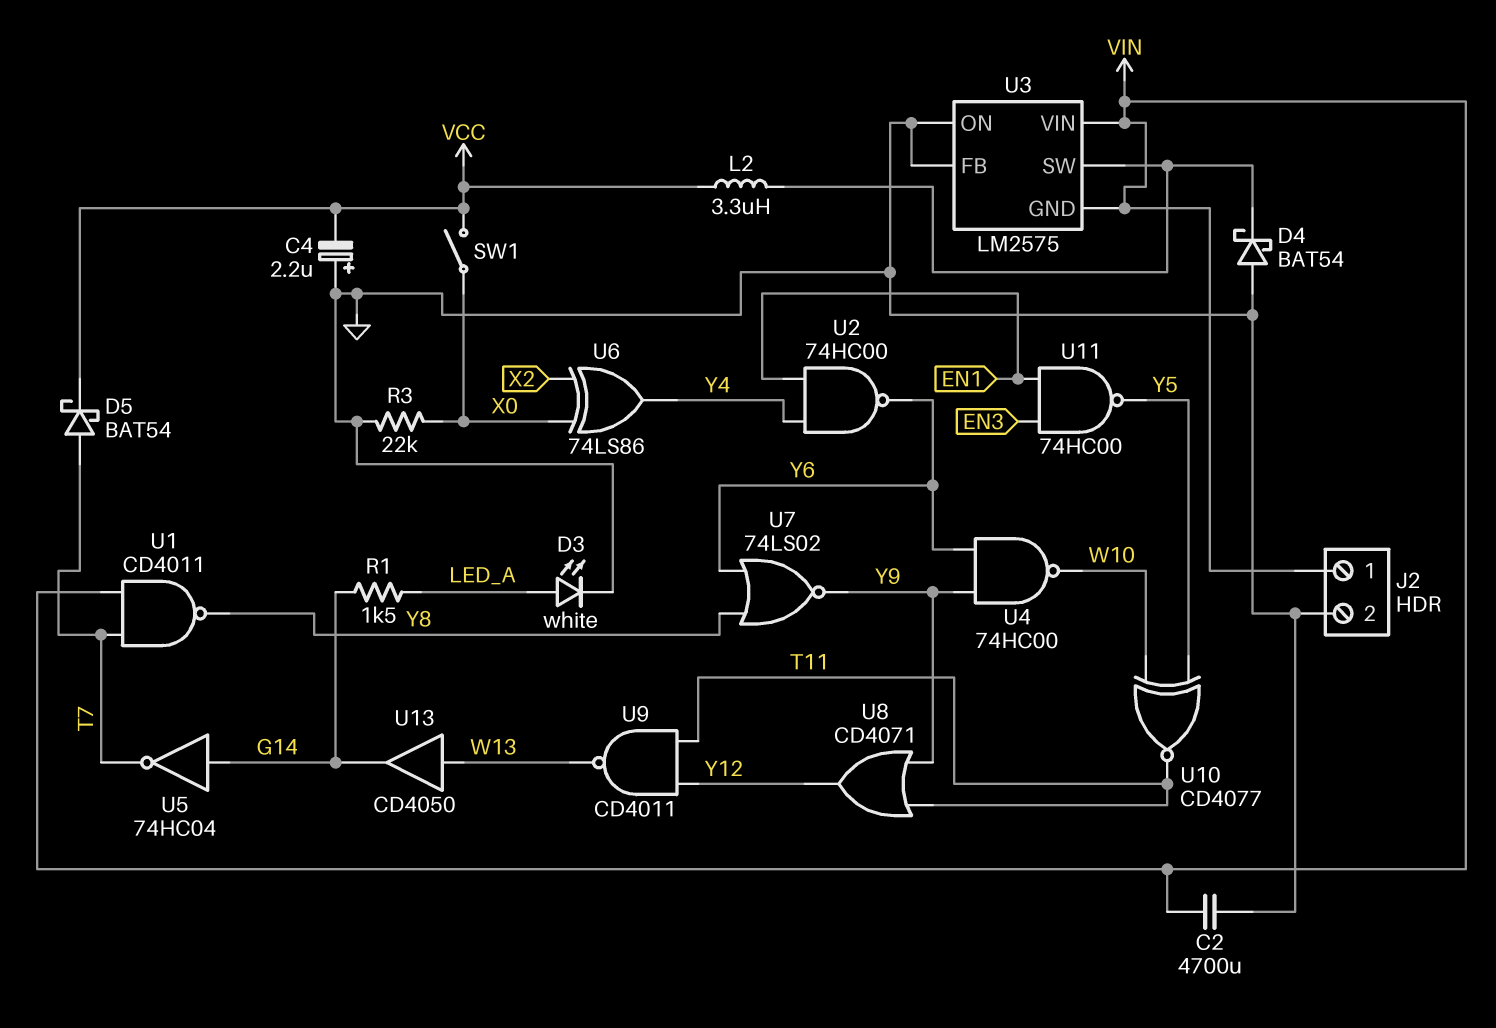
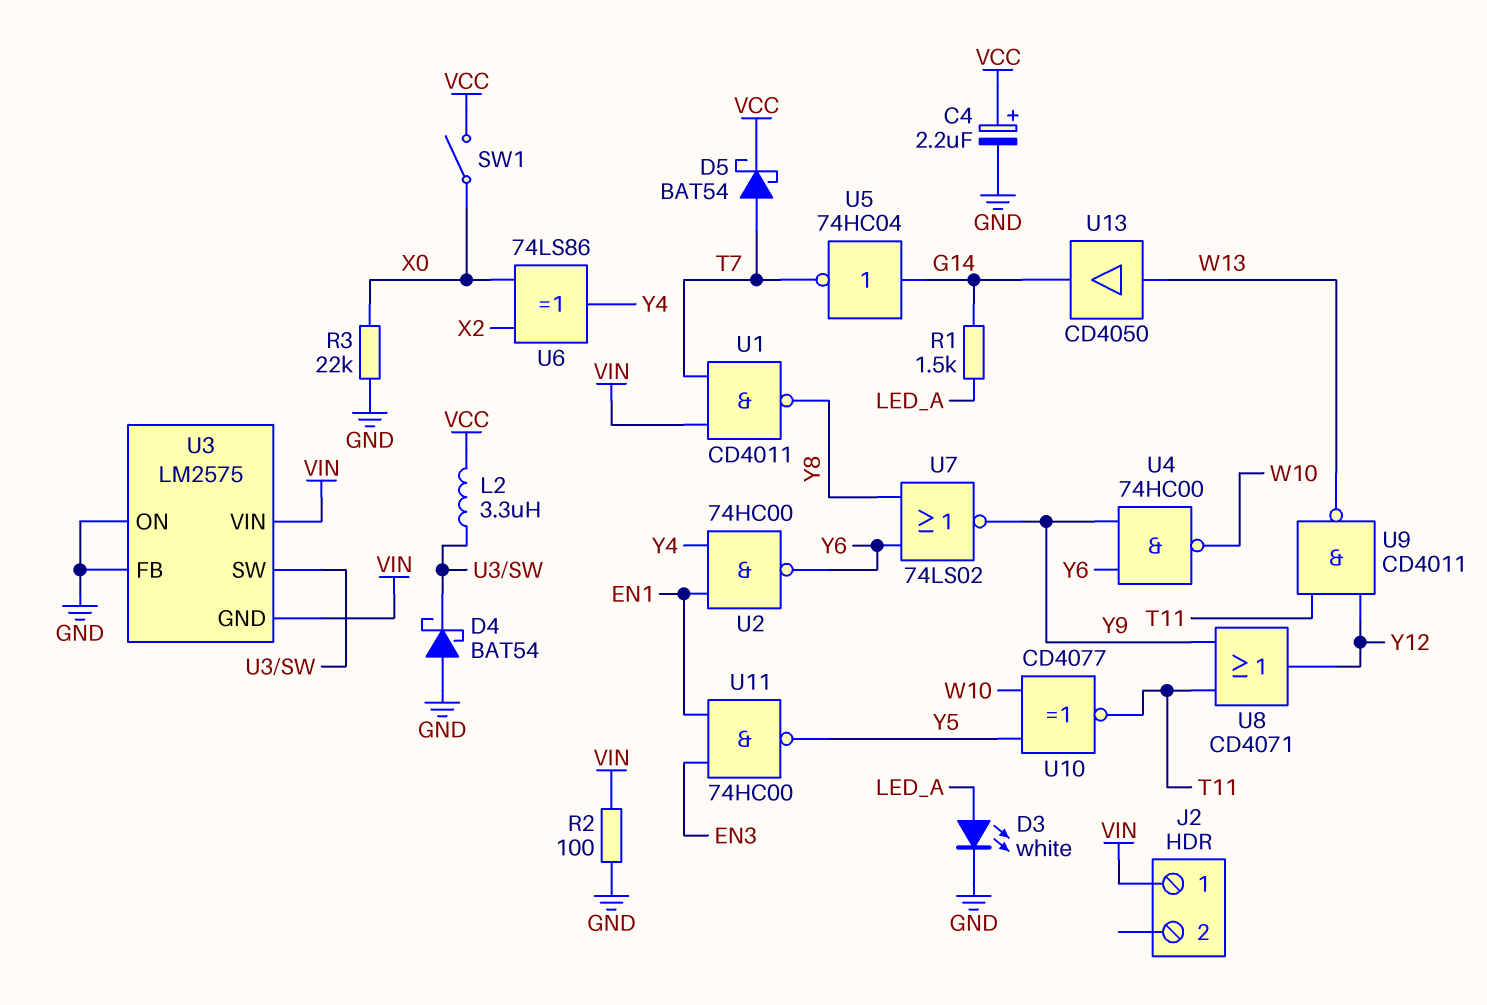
C2: 4700uF (GND, VIN) -> none
C4: 2.2uF (plus GND, minus VCC) -> 2.2uF (plus VCC, minus GND)
J2 pin 2: GND -> none
R2: none -> 100 (GND, VIN)

